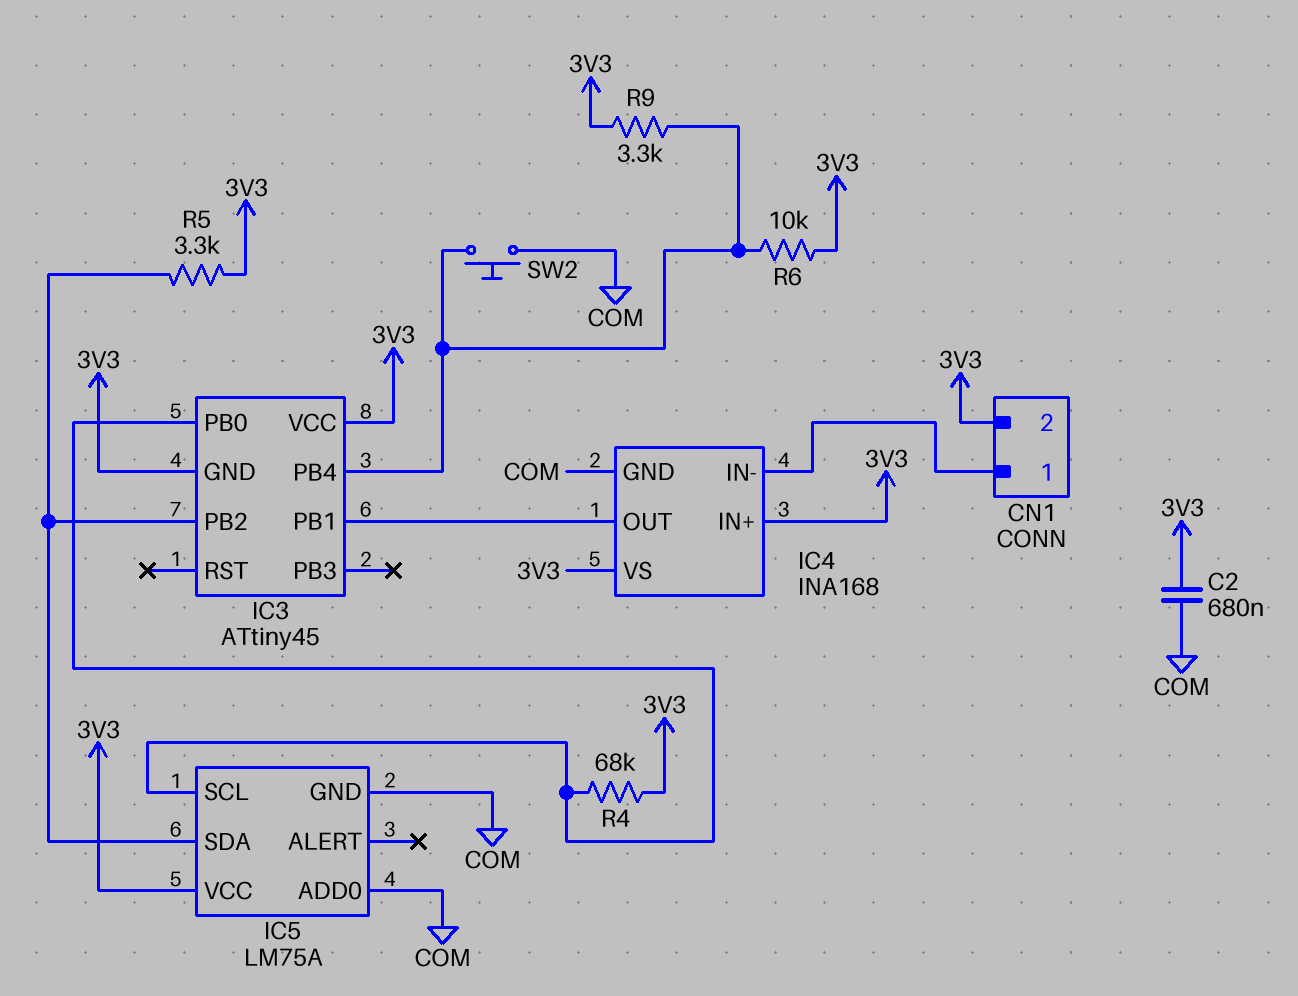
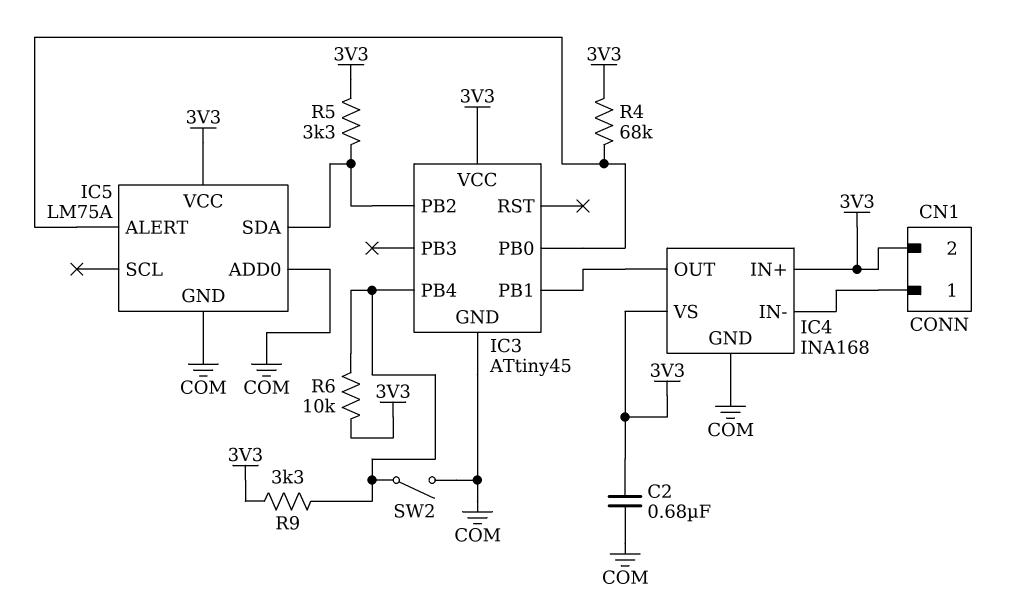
IC3 pin GND: 3V3 -> COM
IC5 pin ALERT: none -> IC3/PB0
IC5 pin SCL: IC3/PB0 -> none
SW2: button (COM, IC3/PB4) -> switch (COM, IC3/PB4)

